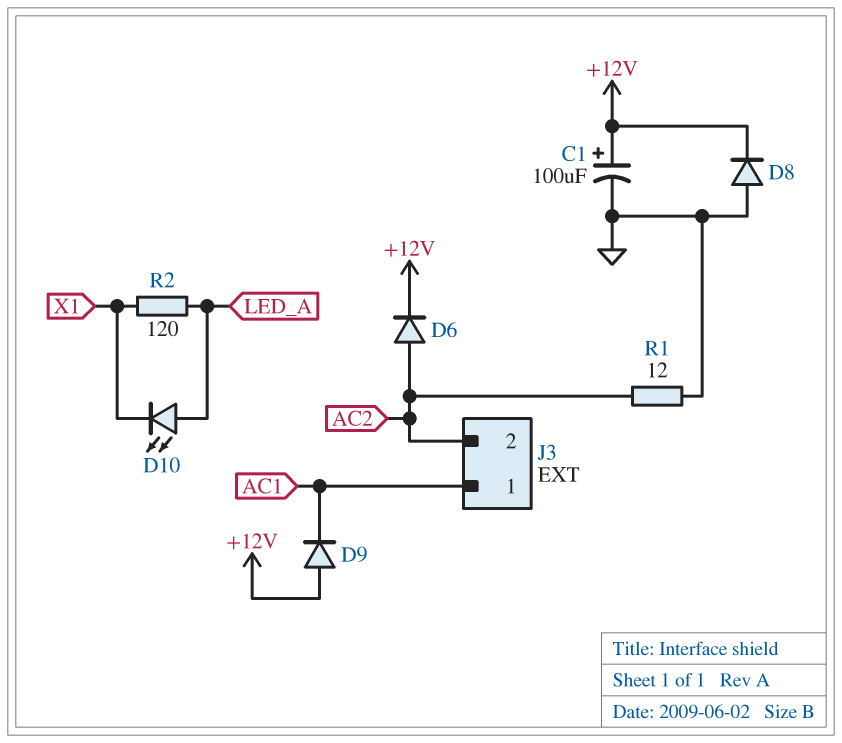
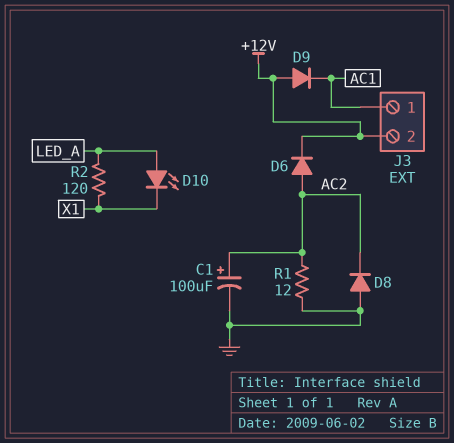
C1: 100uF (plus +12V, minus GND) -> 100uF (plus AC2, minus GND)
D8: diode (A GND, K +12V) -> diode (A GND, K AC2)
J3 pin 2: AC2 -> +12V

